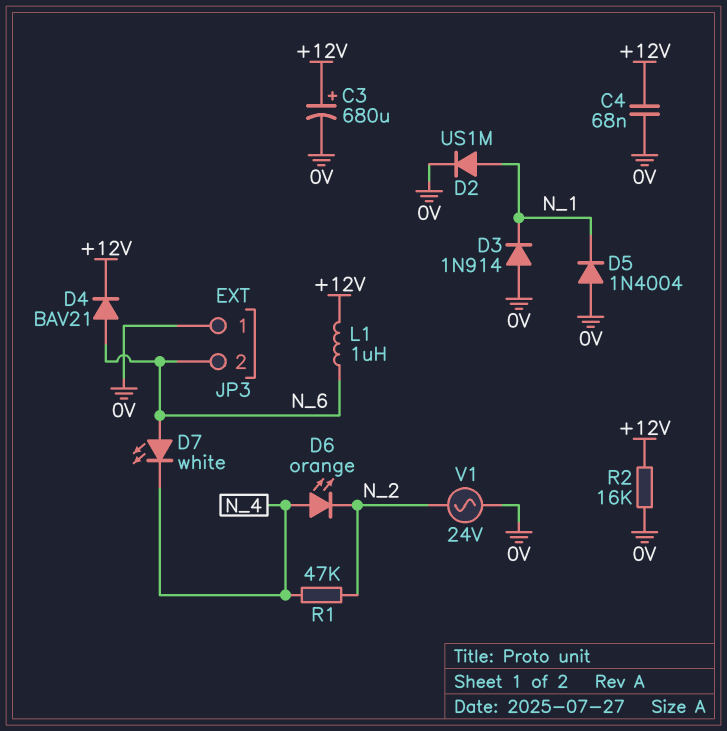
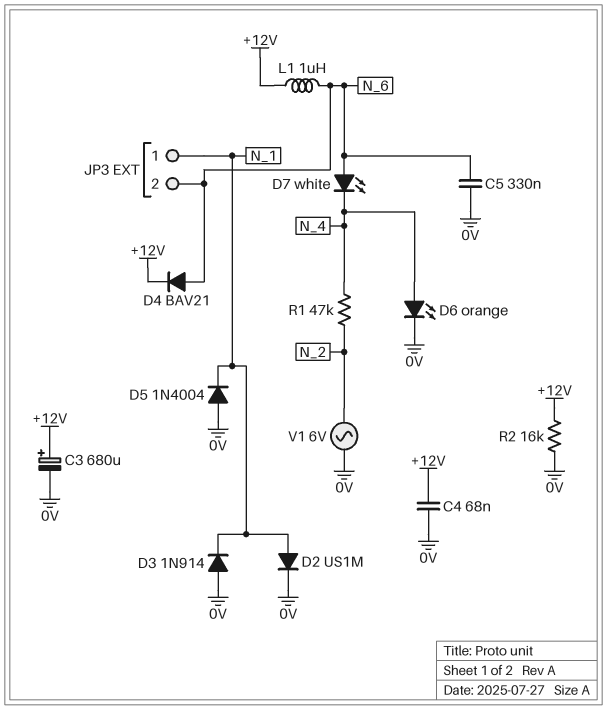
C5: none -> 330nF (0V, N_6)
D6: LED orange (A N_4, K N_2) -> LED orange (A N_4, K 0V)
JP3 pin 1: 0V -> N_1
V1: AC 24V (0V, N_2) -> AC 6V (0V, N_2)

